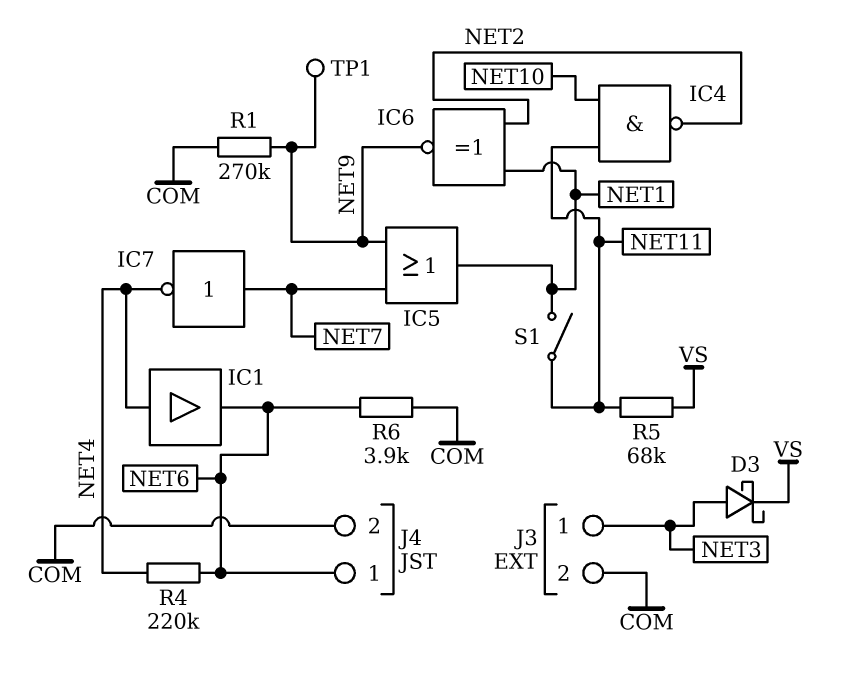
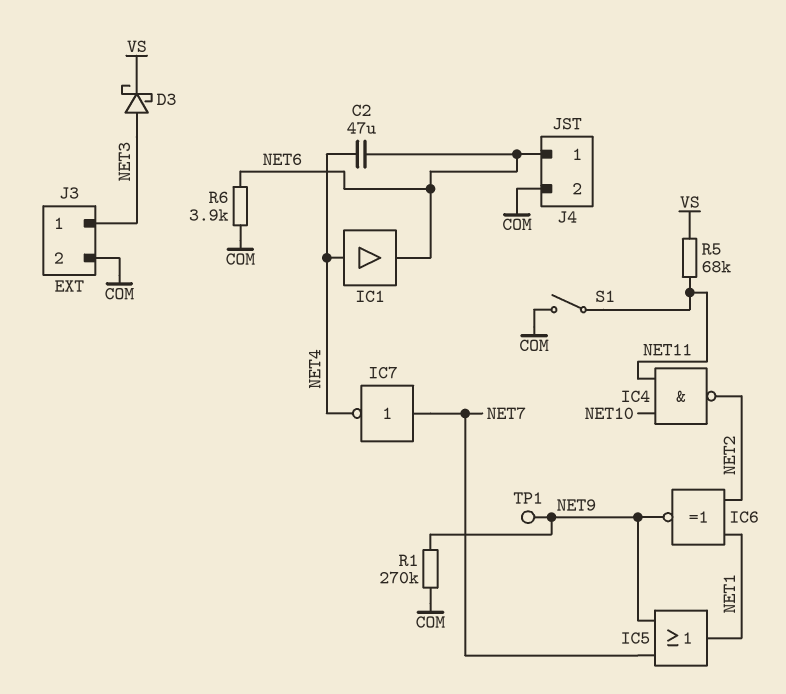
C2: none -> 47uF (NET4, NET6)
R4: 220k (NET4, NET6) -> none
S1: switch (NET1, NET11) -> switch (COM, NET11)

